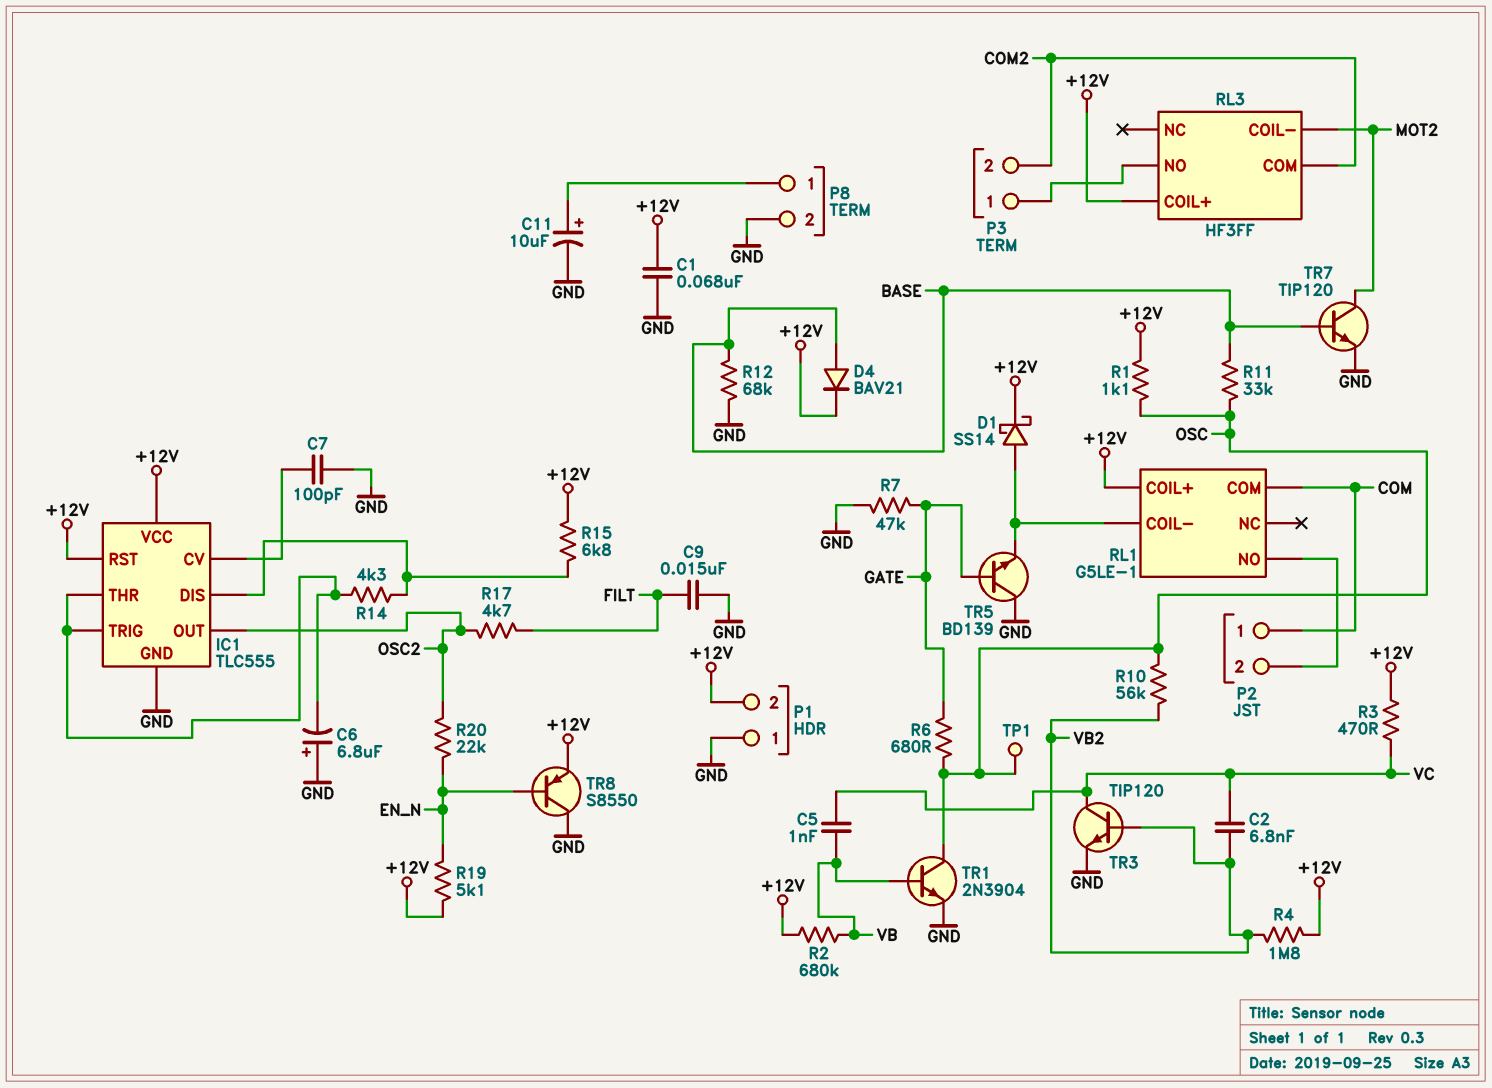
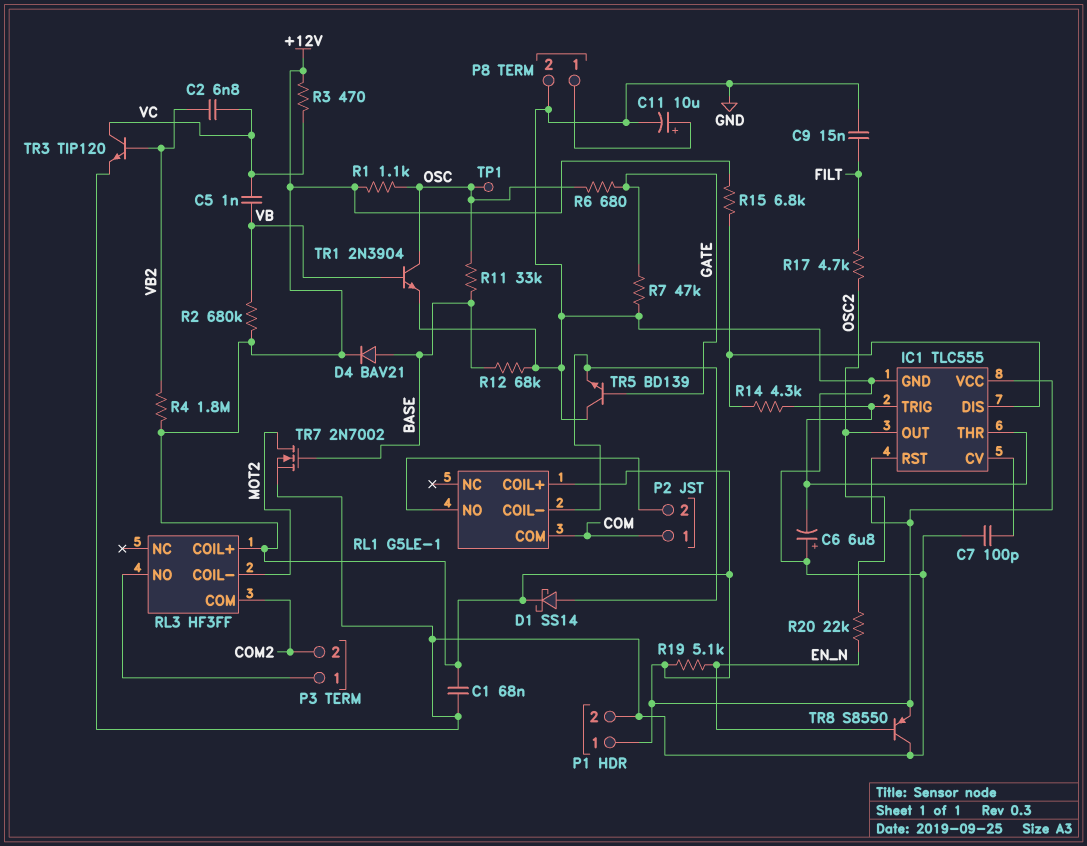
P1 pin 1: GND -> +12V
P1 pin 2: +12V -> GND
R10: 56k (OSC, VB2) -> none
TR7: NPN TIP120 (B BASE, C MOT2, E GND) -> NMOS 2N7002 (G BASE, D MOT2, S GND)

